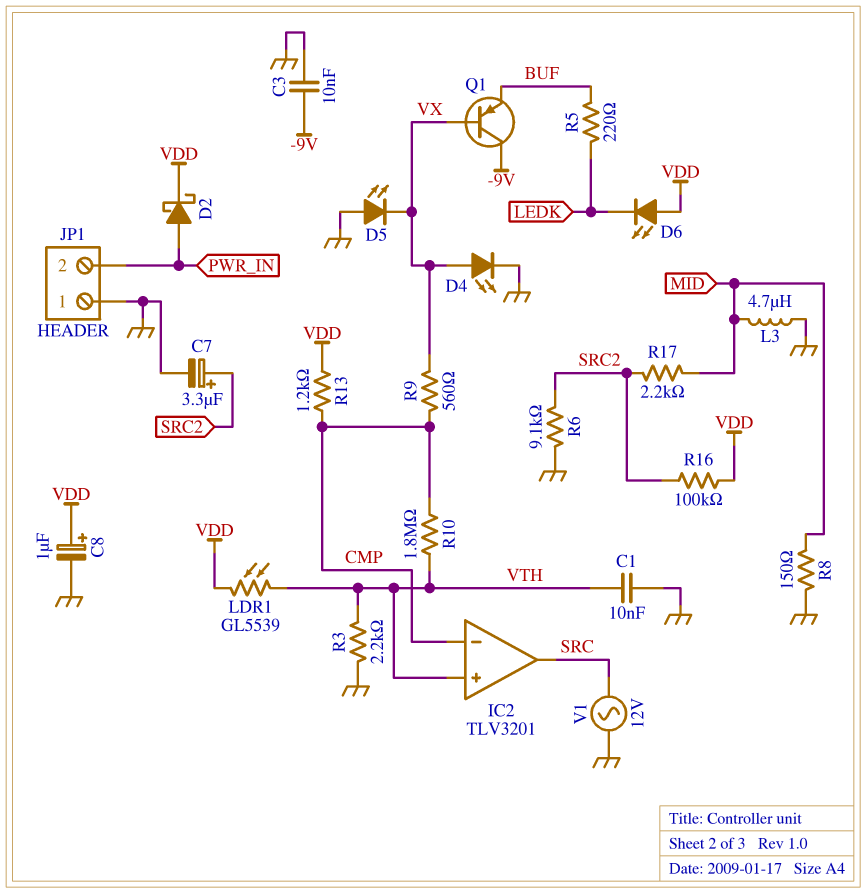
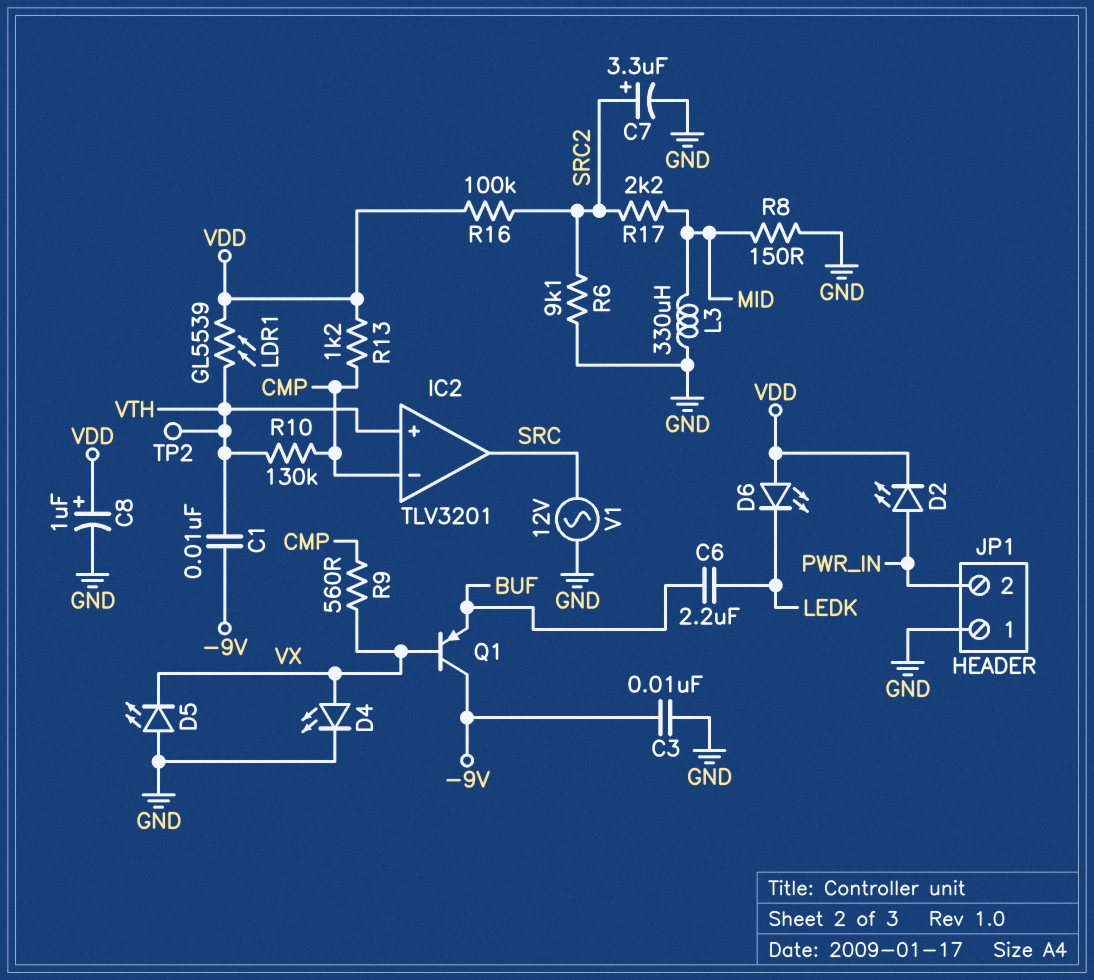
C1: 10nF (GND, VTH) -> 10nF (-9V, VTH)
C6: none -> 2.2uF (BUF, LEDK)
D2: schottky (A PWR_IN, K VDD) -> LED (A PWR_IN, K VDD)
L3: 4.7uH (GND, MID) -> 330uH (GND, MID)
R3: 2.2k (GND, VTH) -> none
R5: 220 (BUF, LEDK) -> none
R10: 1.8M (CMP, VTH) -> 130k (CMP, VTH)
TP2: none -> test point (VTH)

